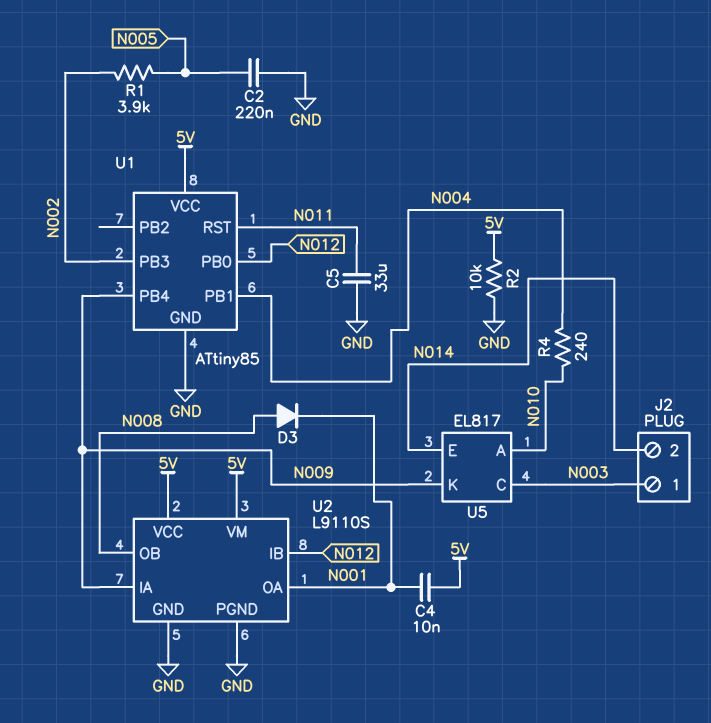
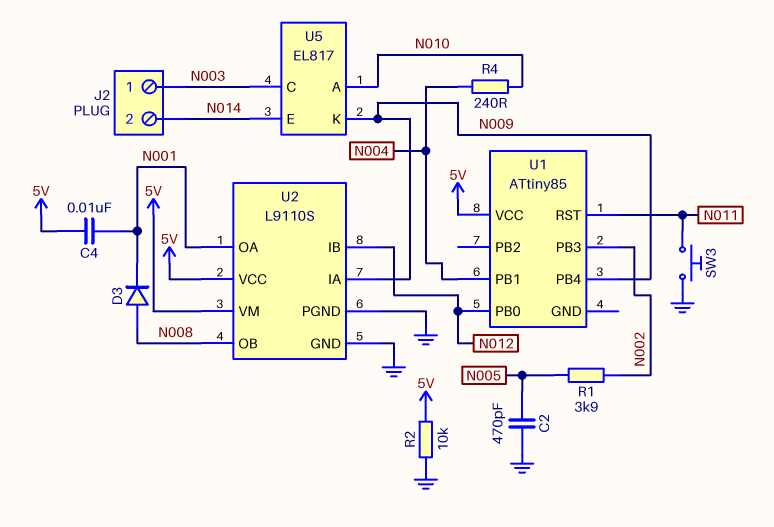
C2: 220nF (GND, N005) -> 470pF (GND, N005)
C5: 33uF (GND, N011) -> none
SW3: none -> button (GND, N011)
U1 pin GND: GND -> none

